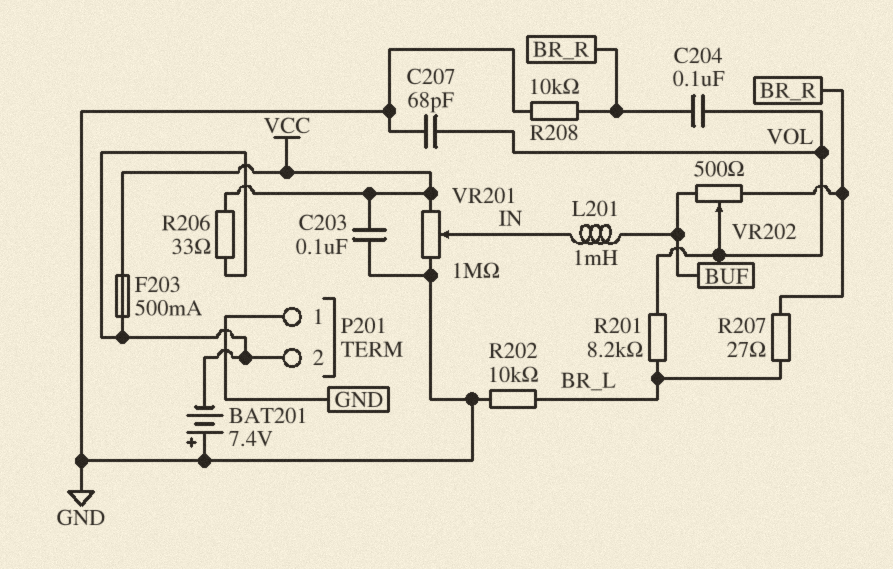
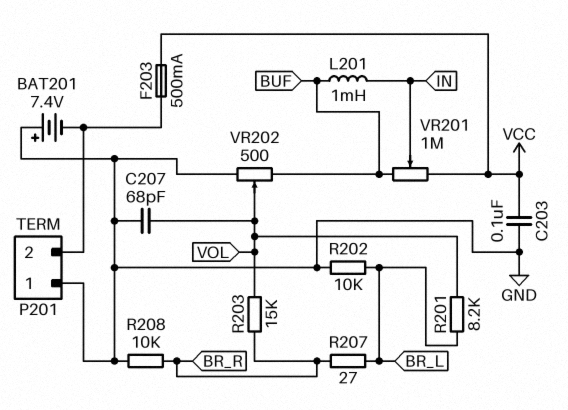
C204: 100nF (BR_R, VOL) -> none
R203: none -> 15k (BR_R, VOL)
R206: 33 (P201/2, VCC) -> none
VR201: 1M (GND, VCC, wiper IN) -> 1M (BUF, VCC, wiper IN)
VR202: 500 (BR_R, BUF, wiper VOL) -> 500 (BUF, GND, wiper VOL)

